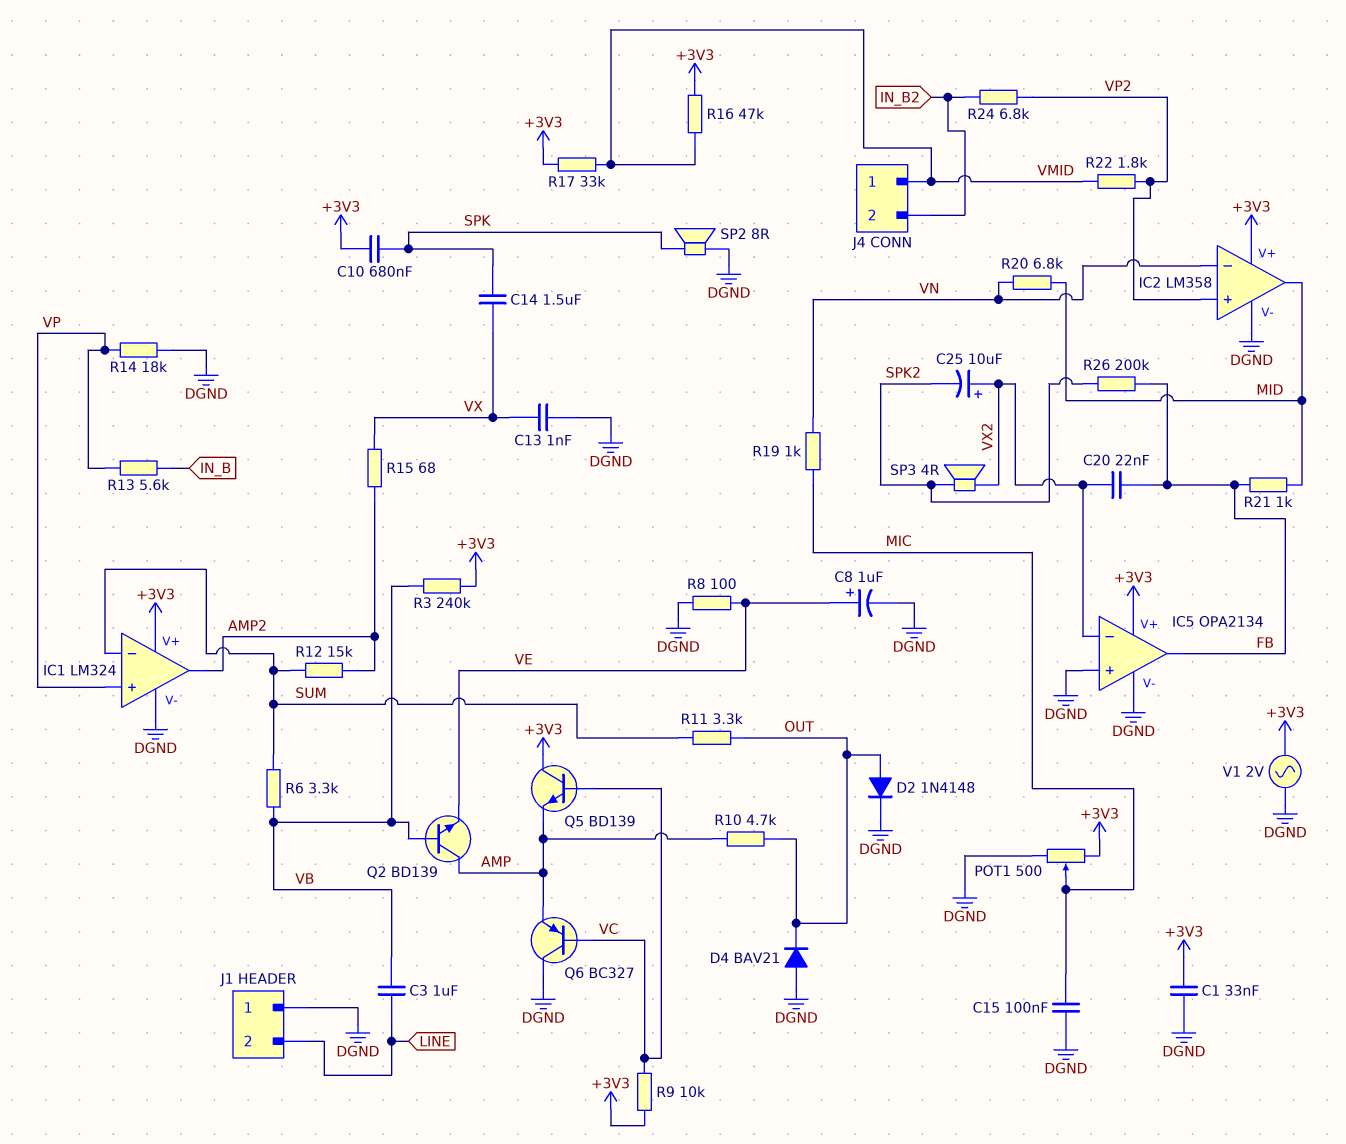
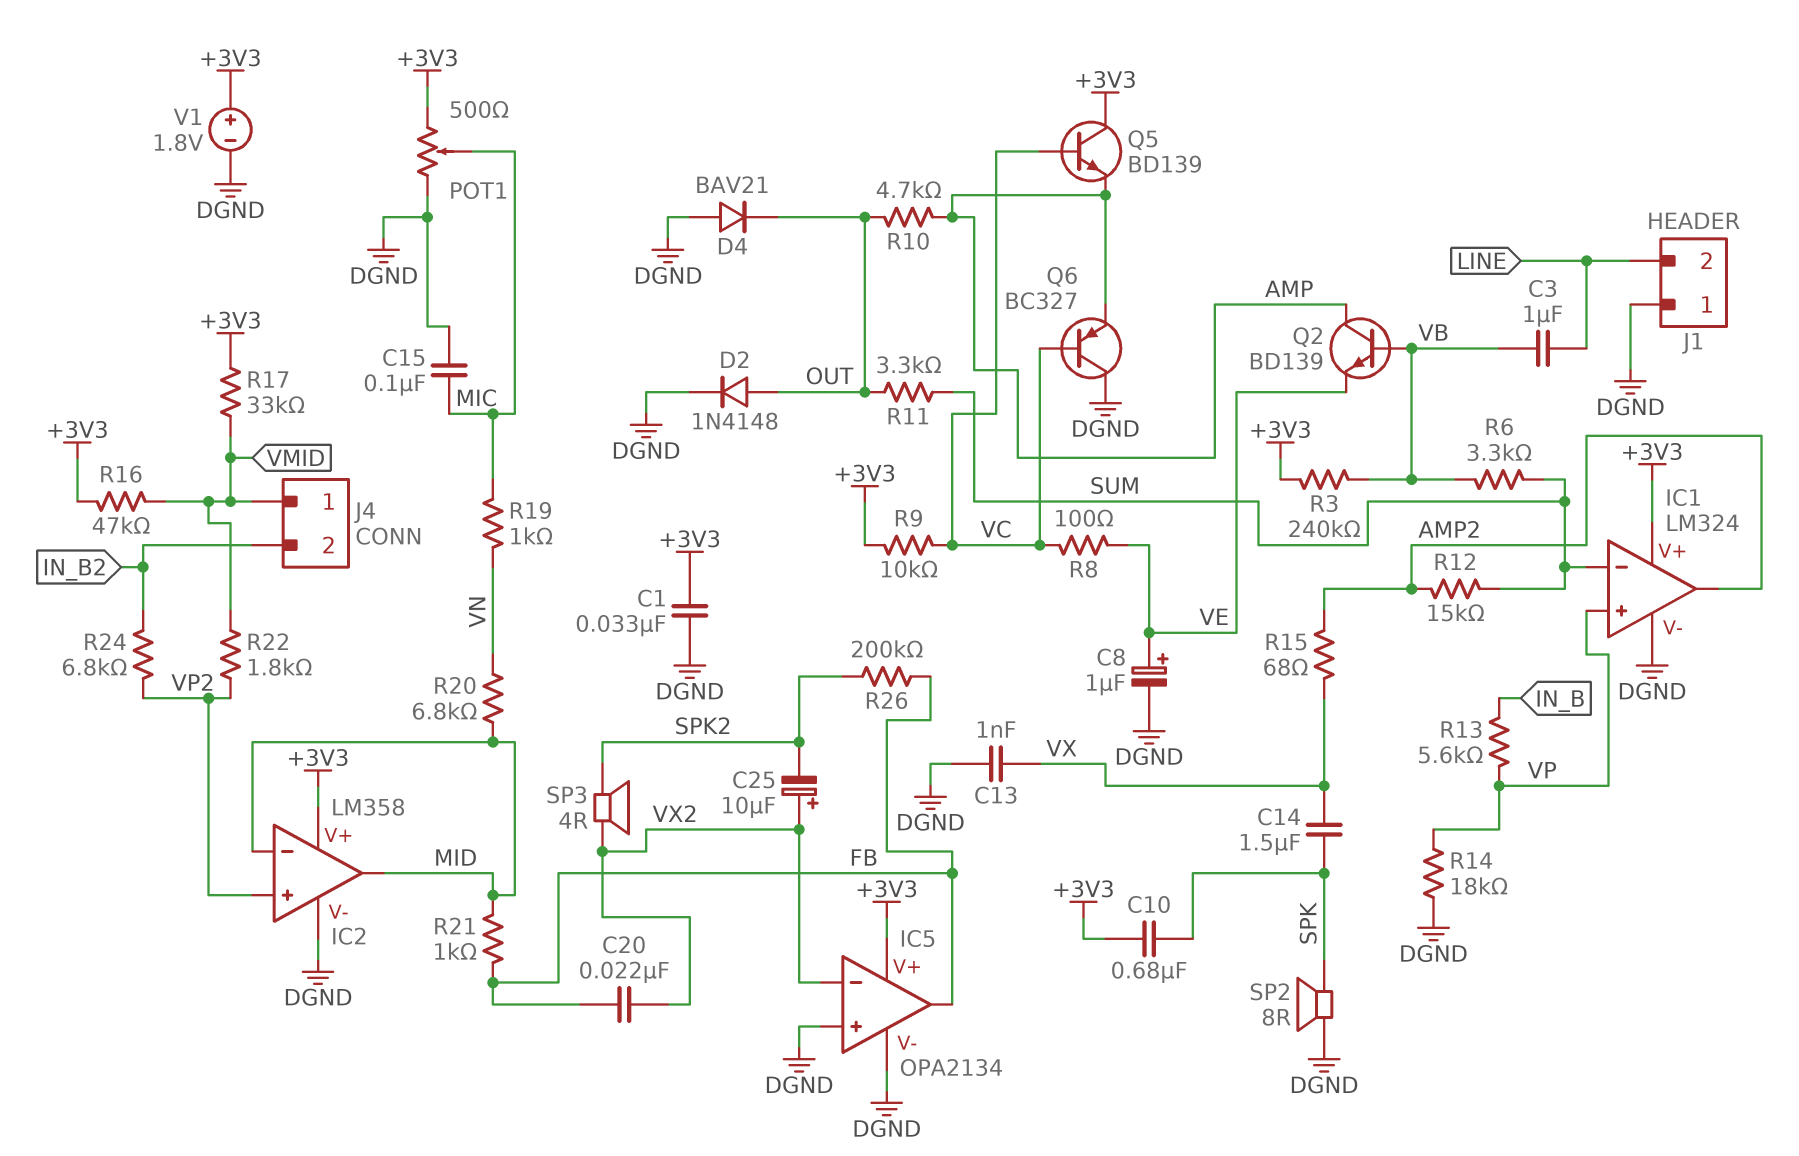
IC2 pin in-: VN -> MID
R8: 100 (DGND, VE) -> 100 (VC, VE)
V1: AC 2V (+3V3, DGND) -> 1.8V (plus +3V3, minus DGND)

